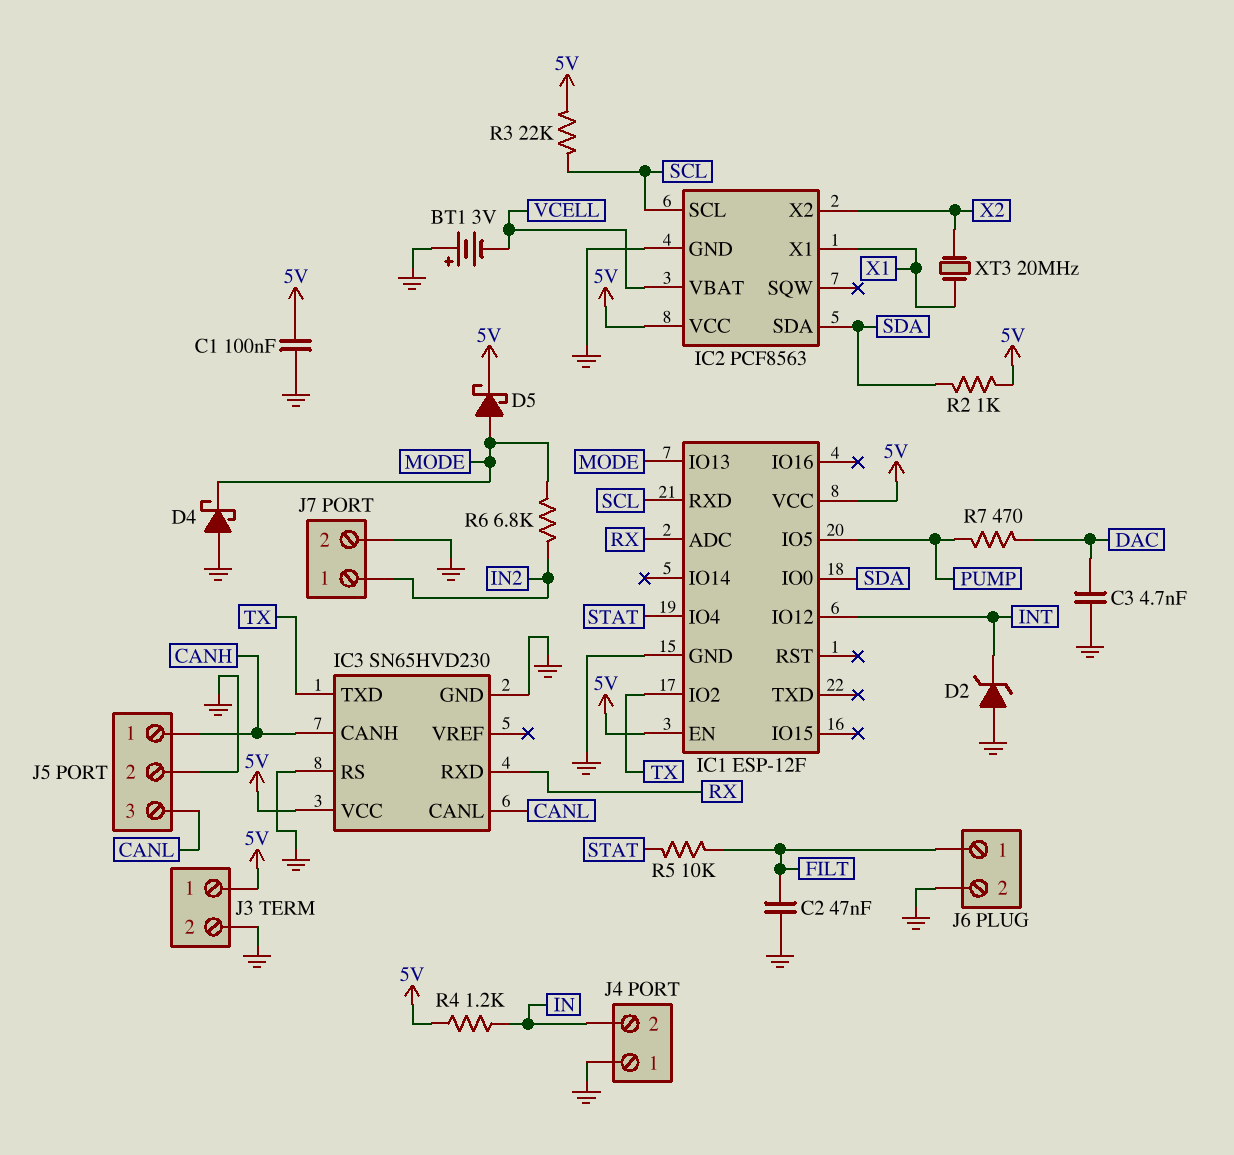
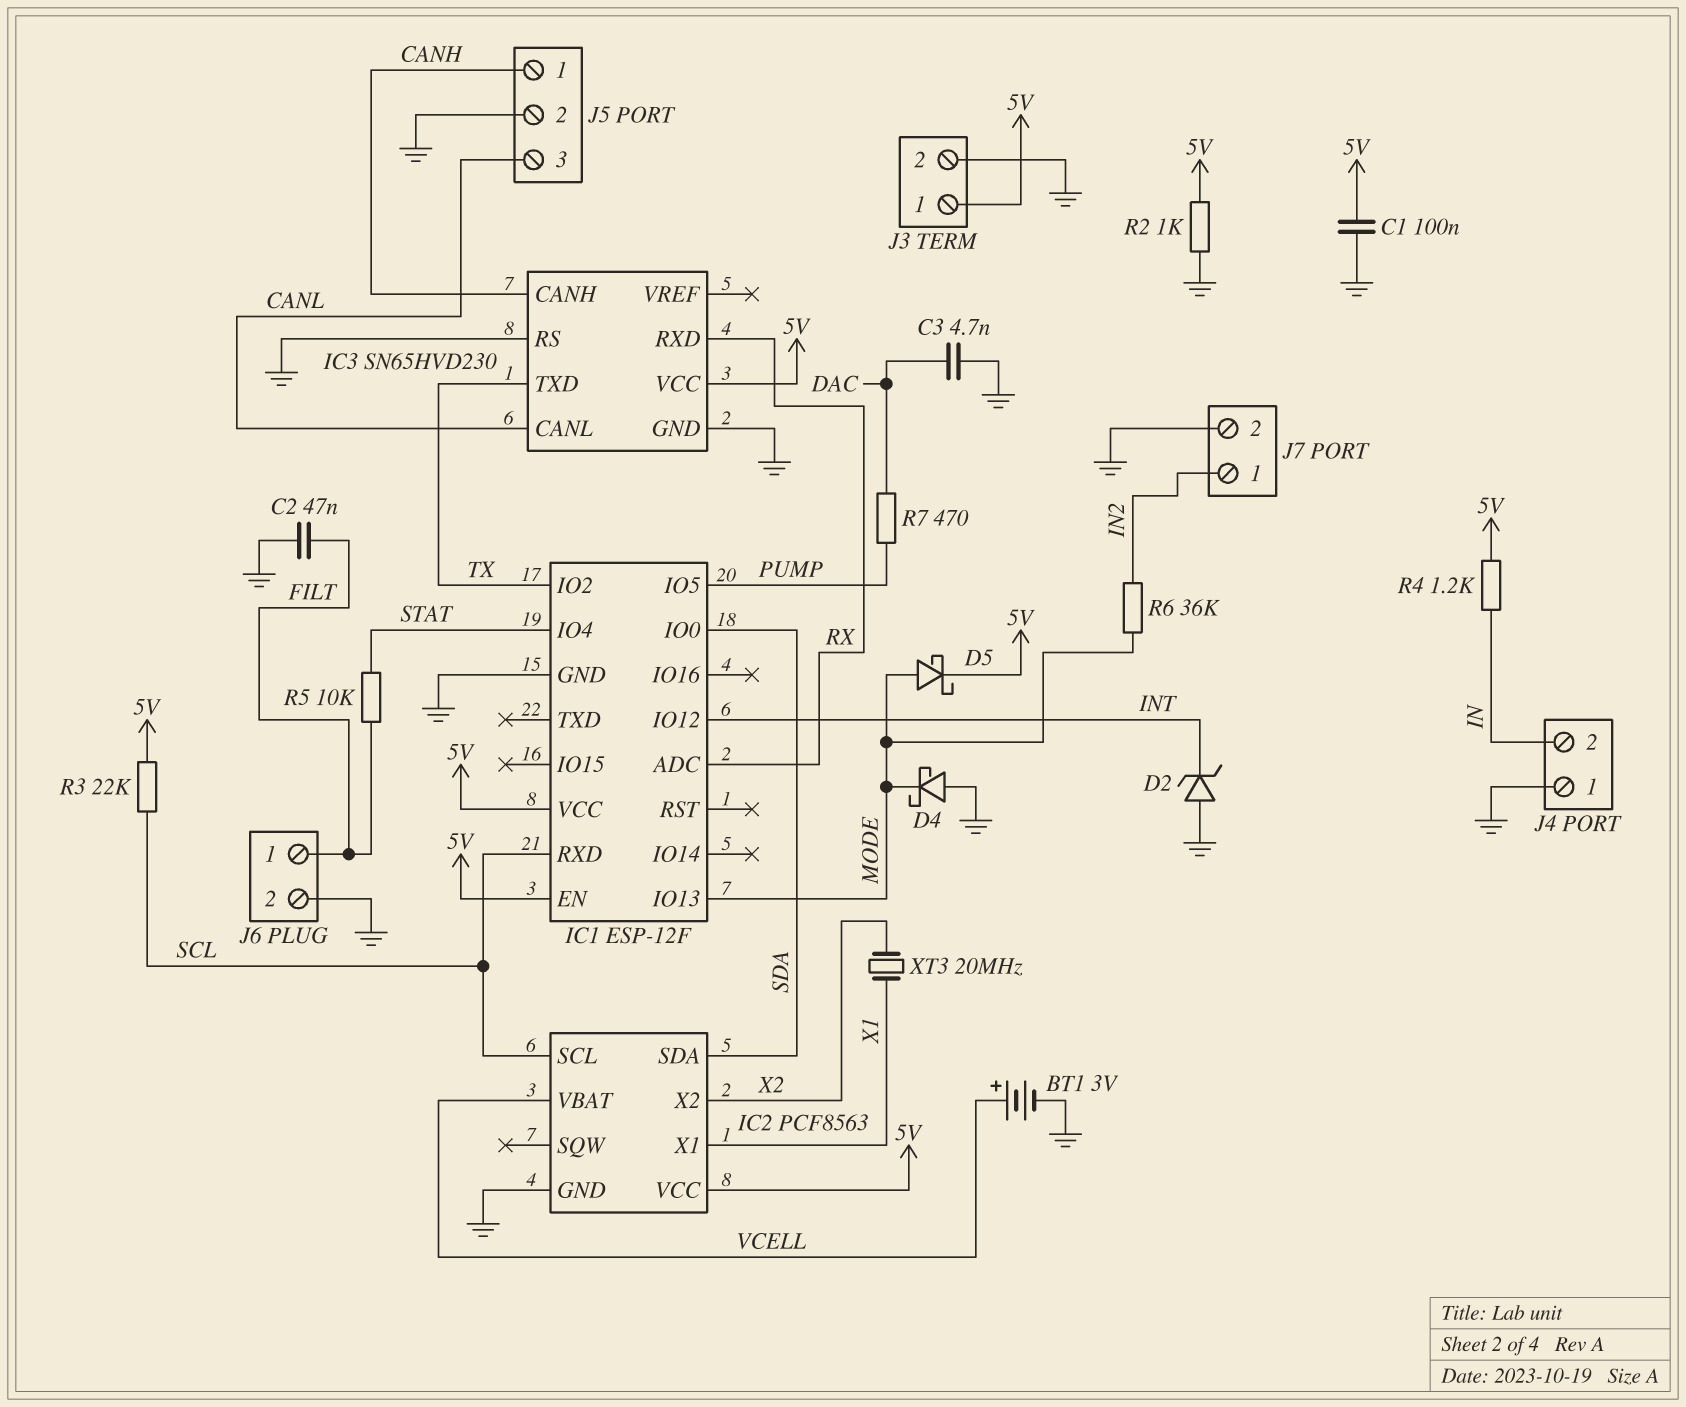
BT1: 3V (plus GND, minus VCELL) -> 3V (plus VCELL, minus GND)
R2: 1k (5V, SDA) -> 1k (5V, GND)
R6: 6.8k (IN2, MODE) -> 36k (IN2, MODE)

